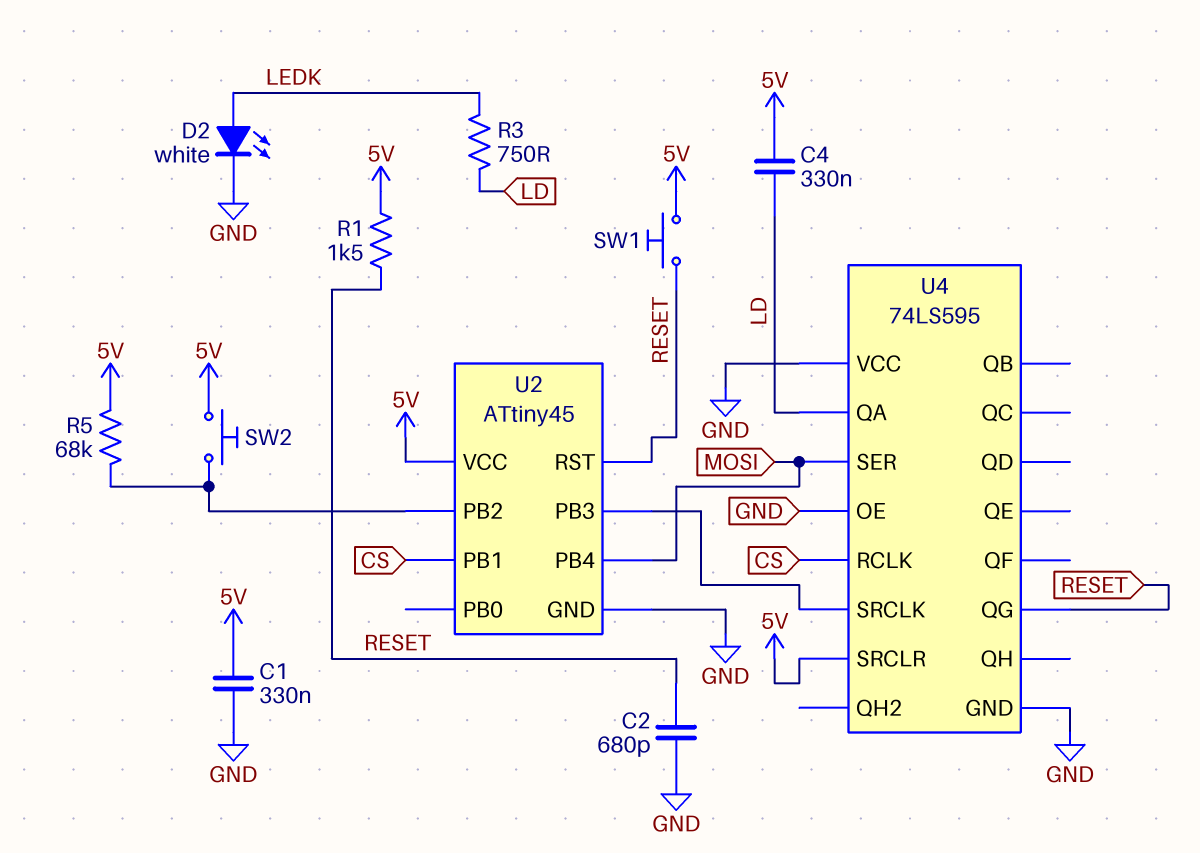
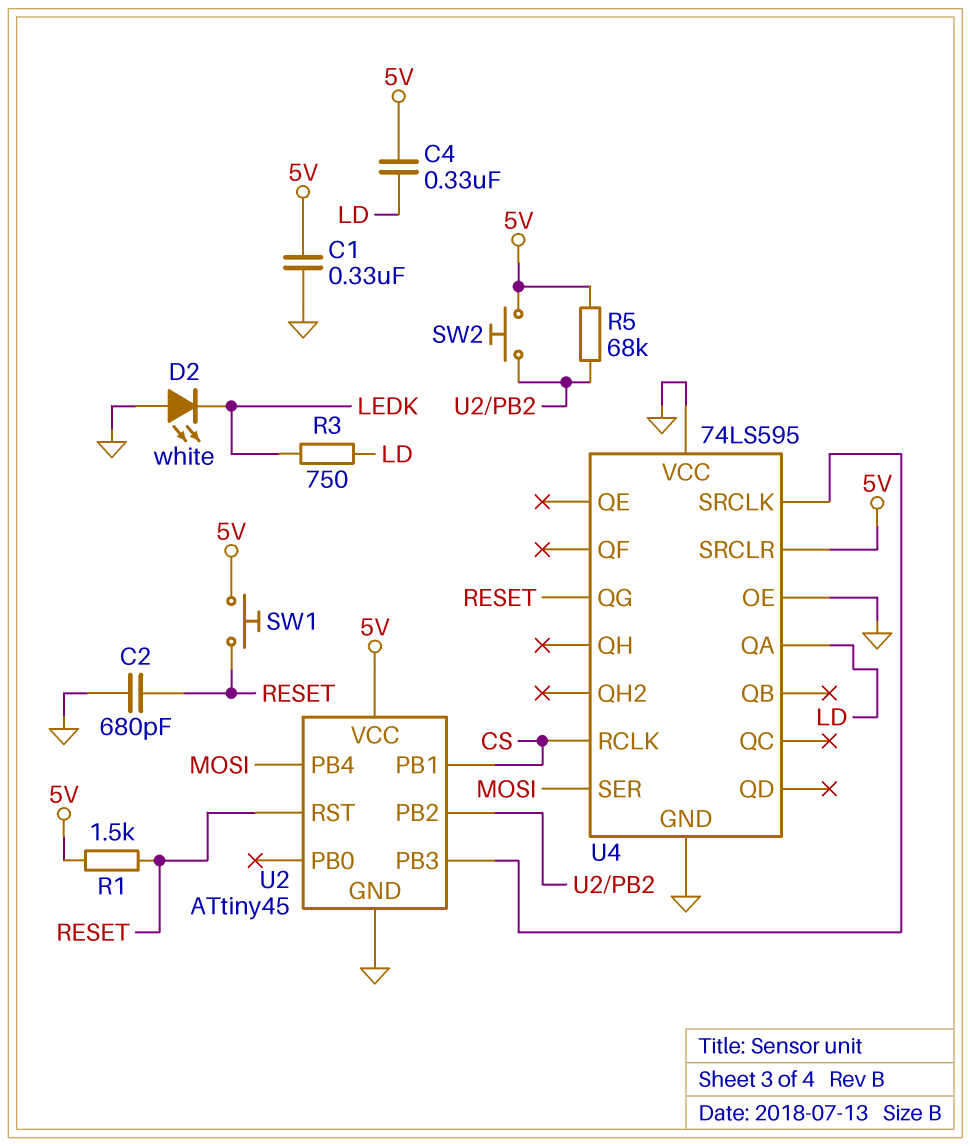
D2: LED white (A LEDK, K GND) -> LED white (A GND, K LEDK)

